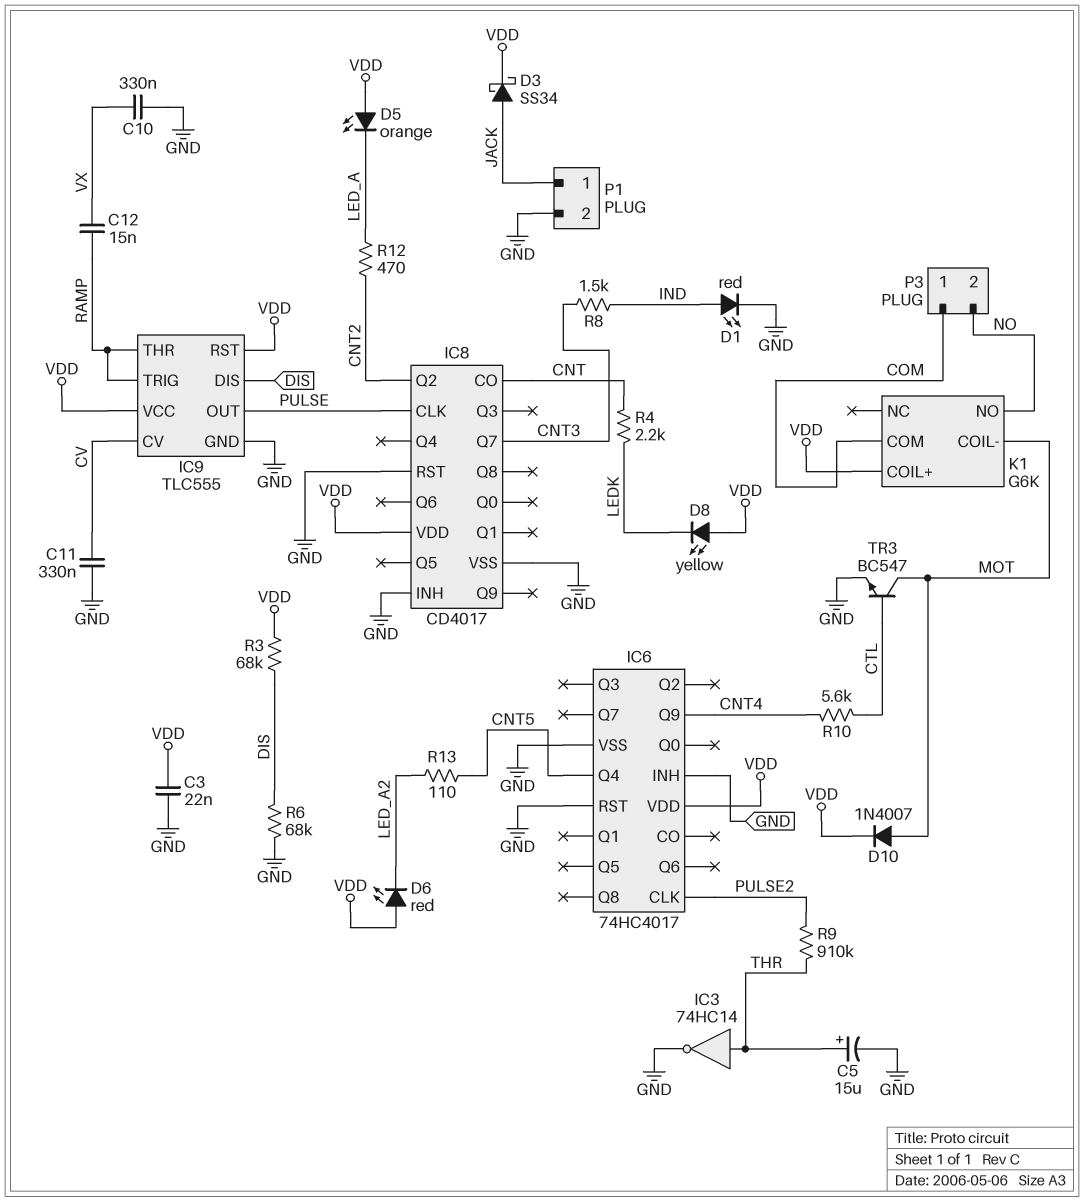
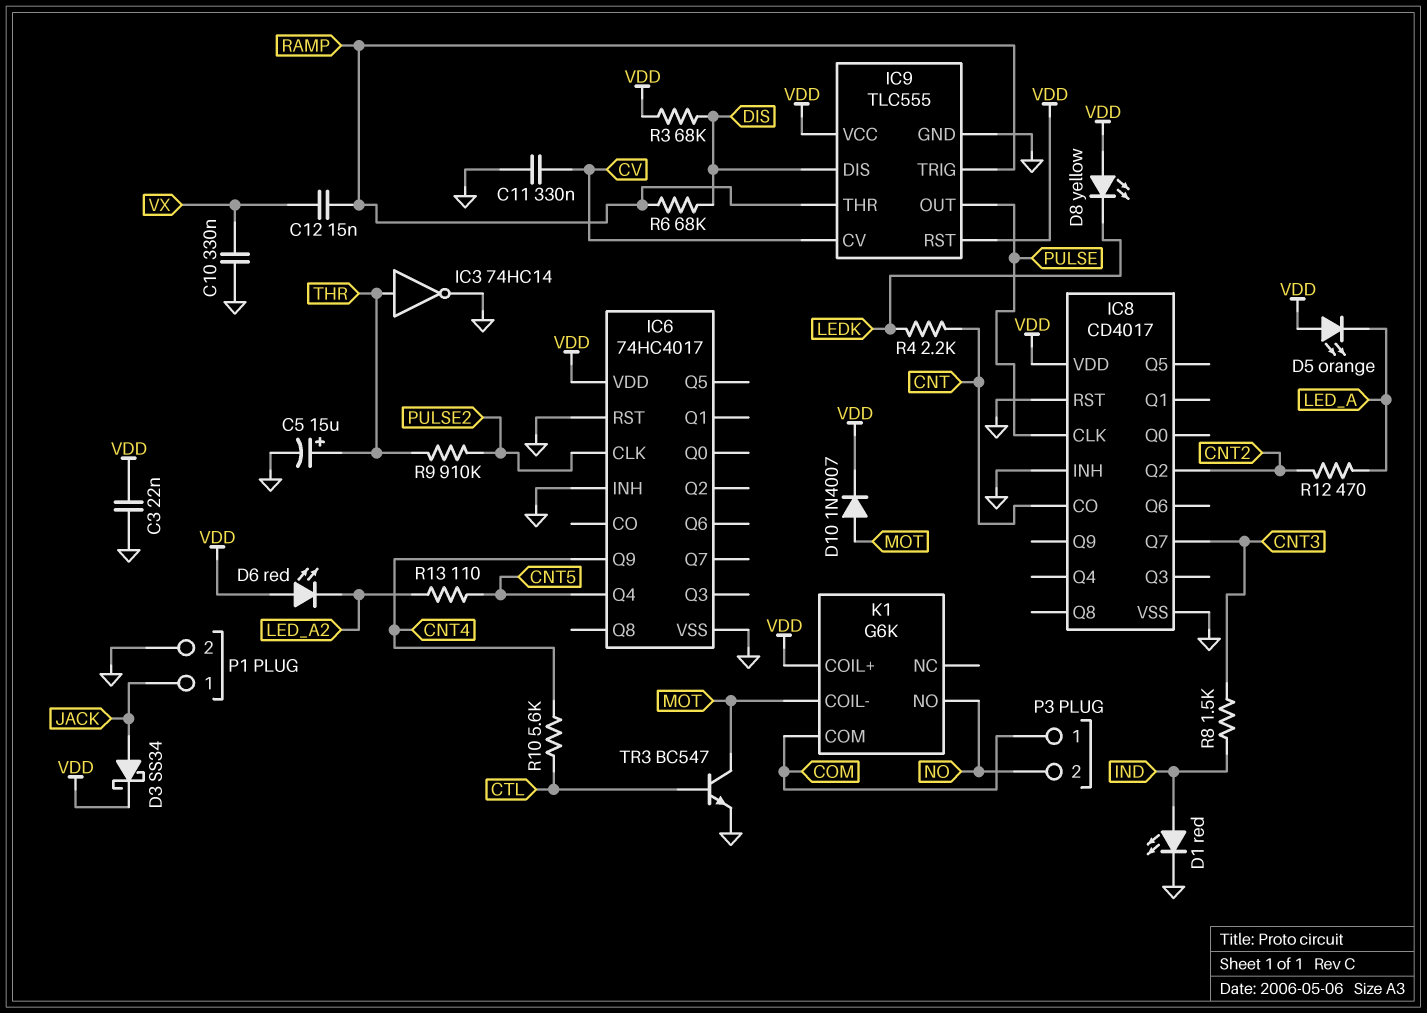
R6: 68k (DIS, GND) -> 68k (DIS, RAMP)

